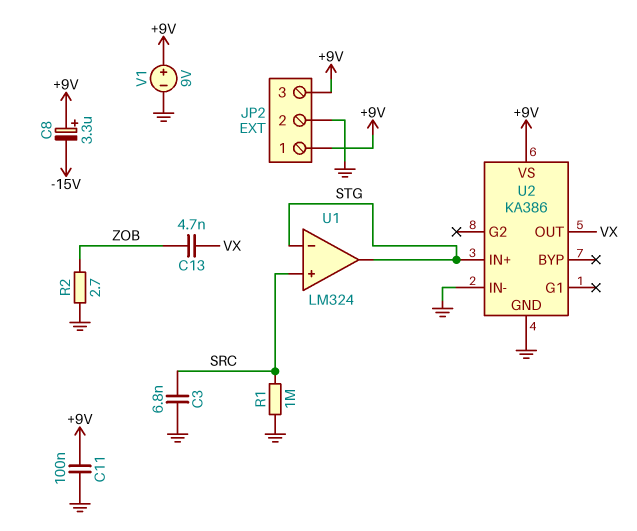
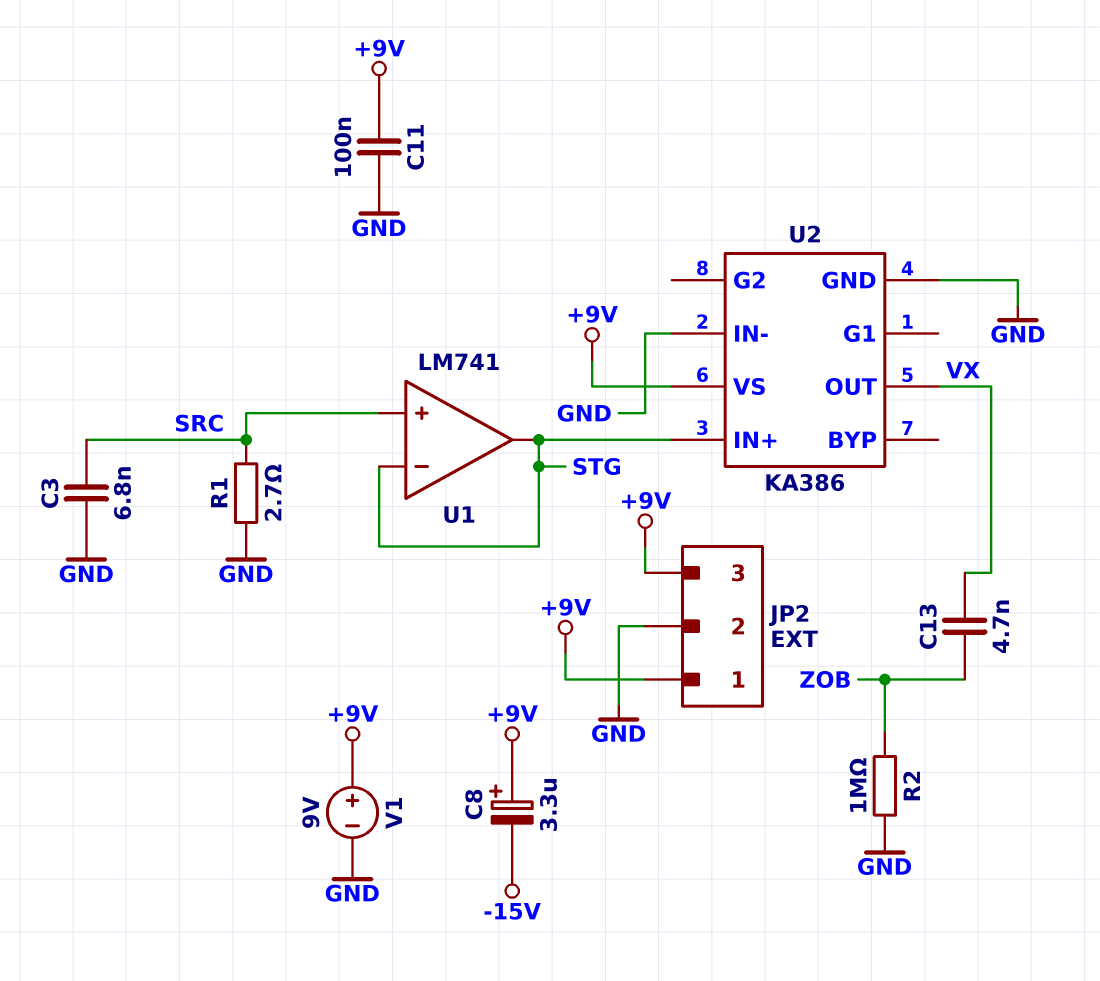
R1: 1M (GND, SRC) -> 2.7 (GND, SRC)
R2: 2.7 (GND, ZOB) -> 1M (GND, ZOB)
U1: LM324 -> LM741

